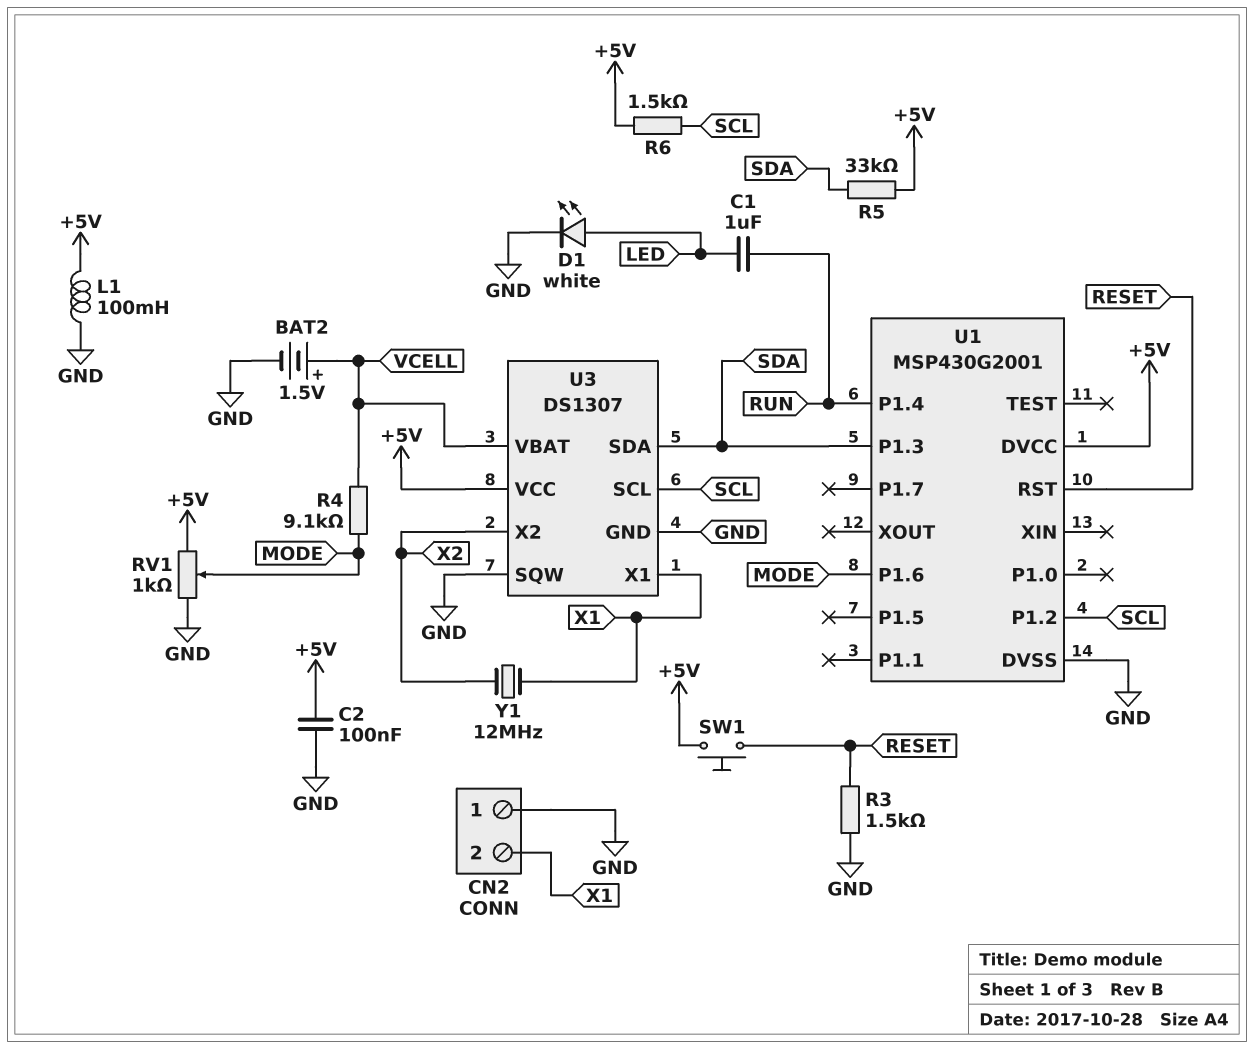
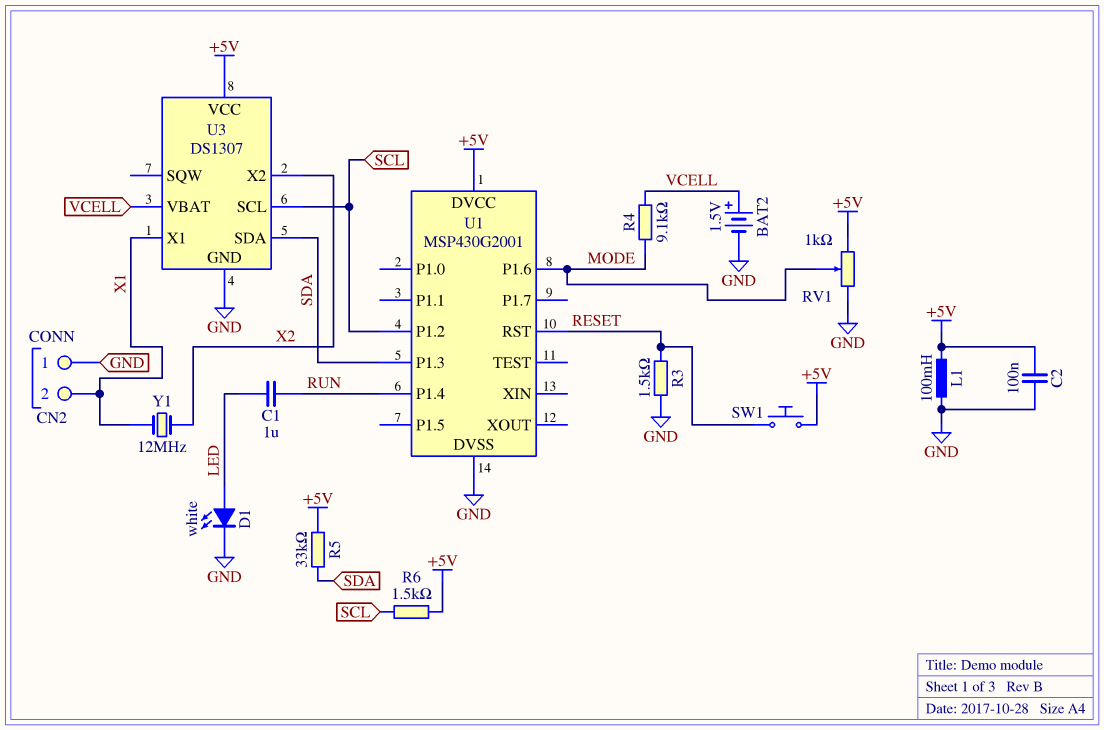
U3 pin SQW: GND -> none

